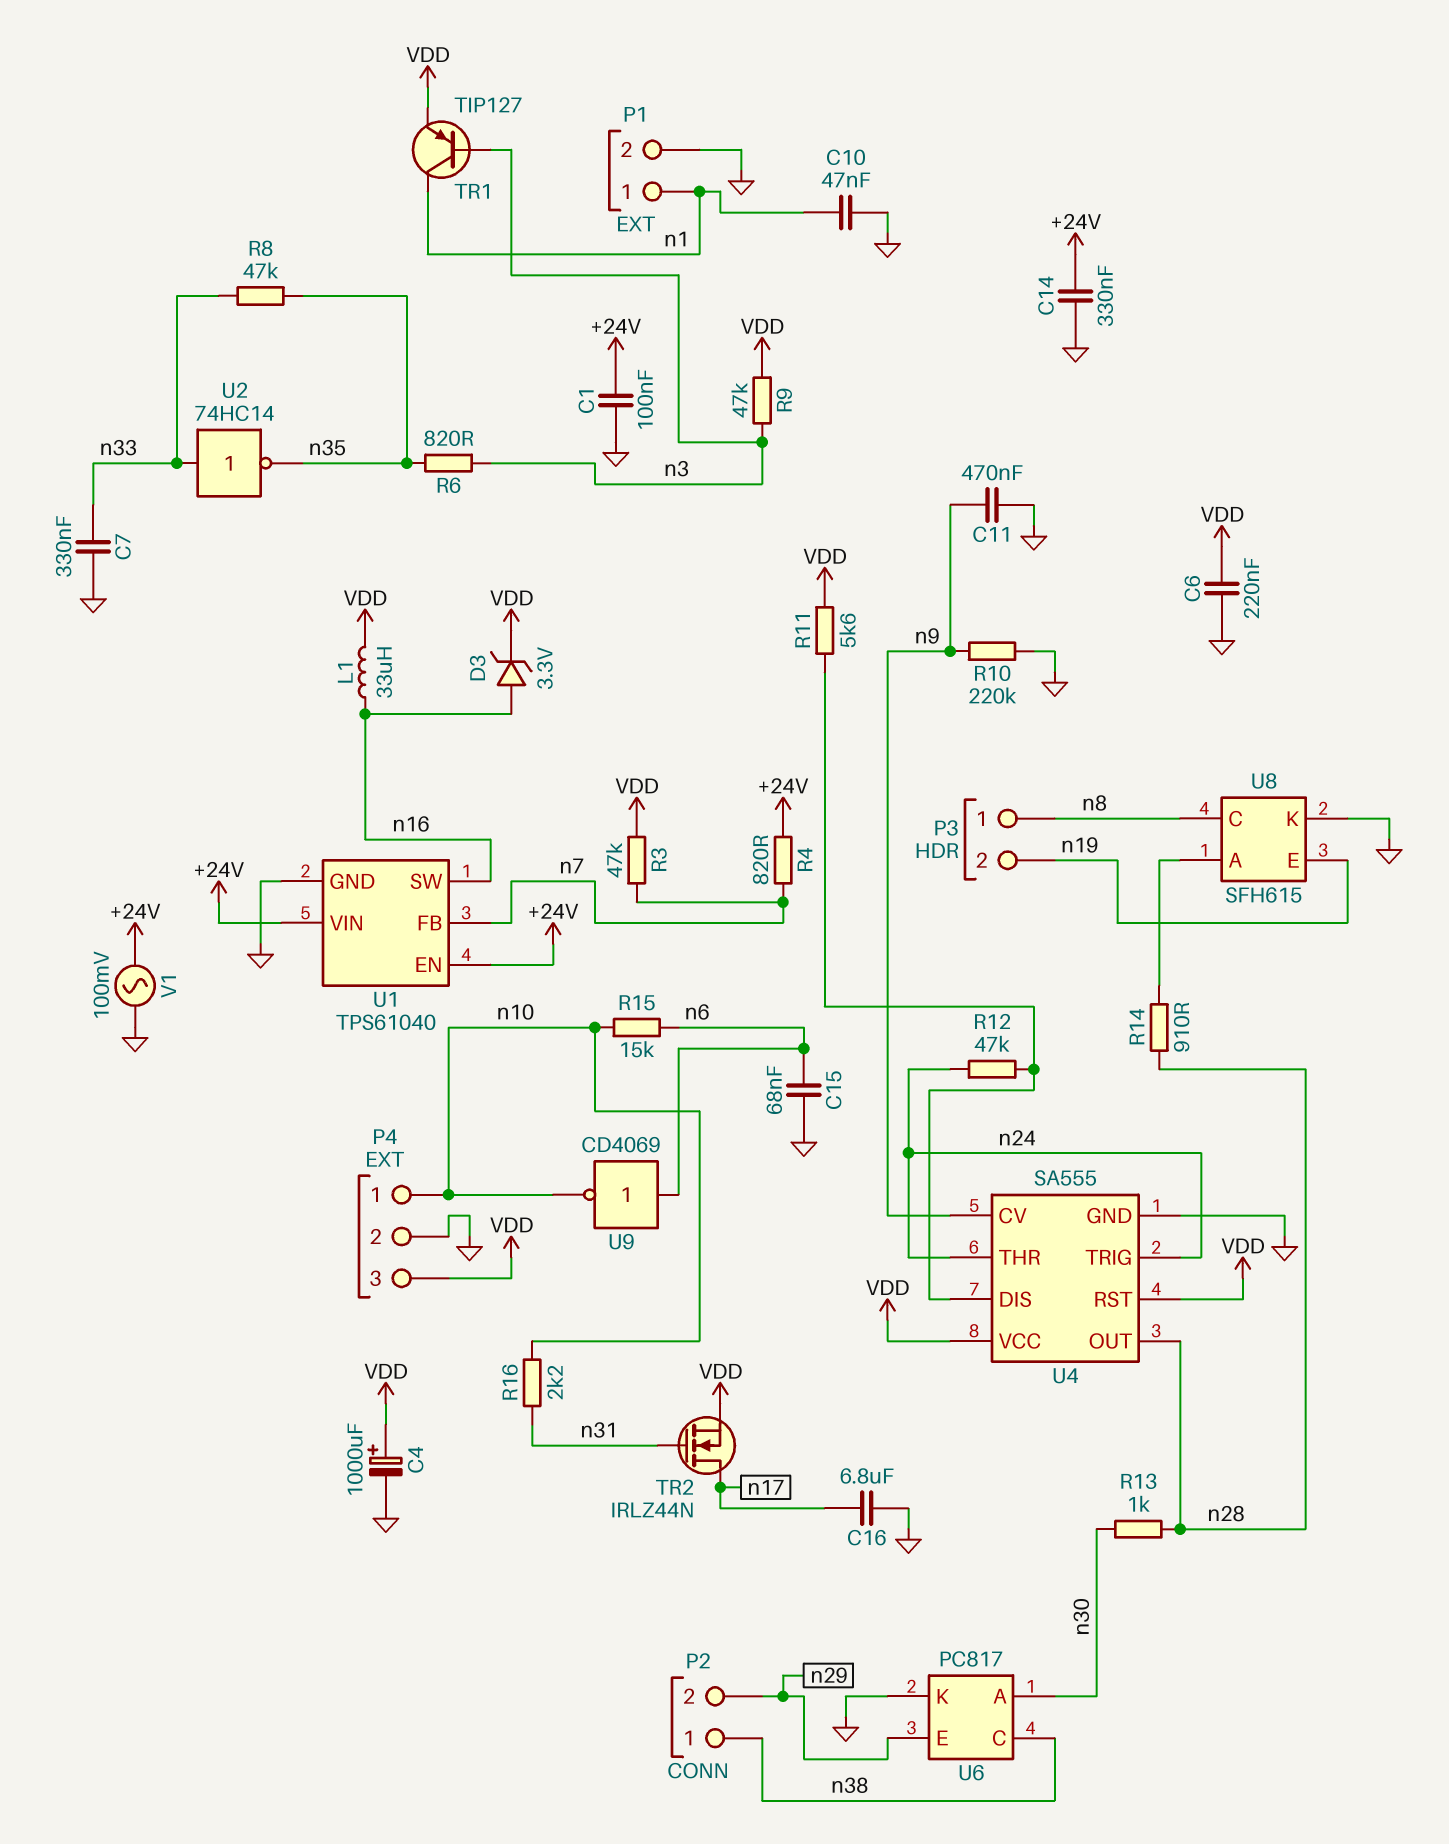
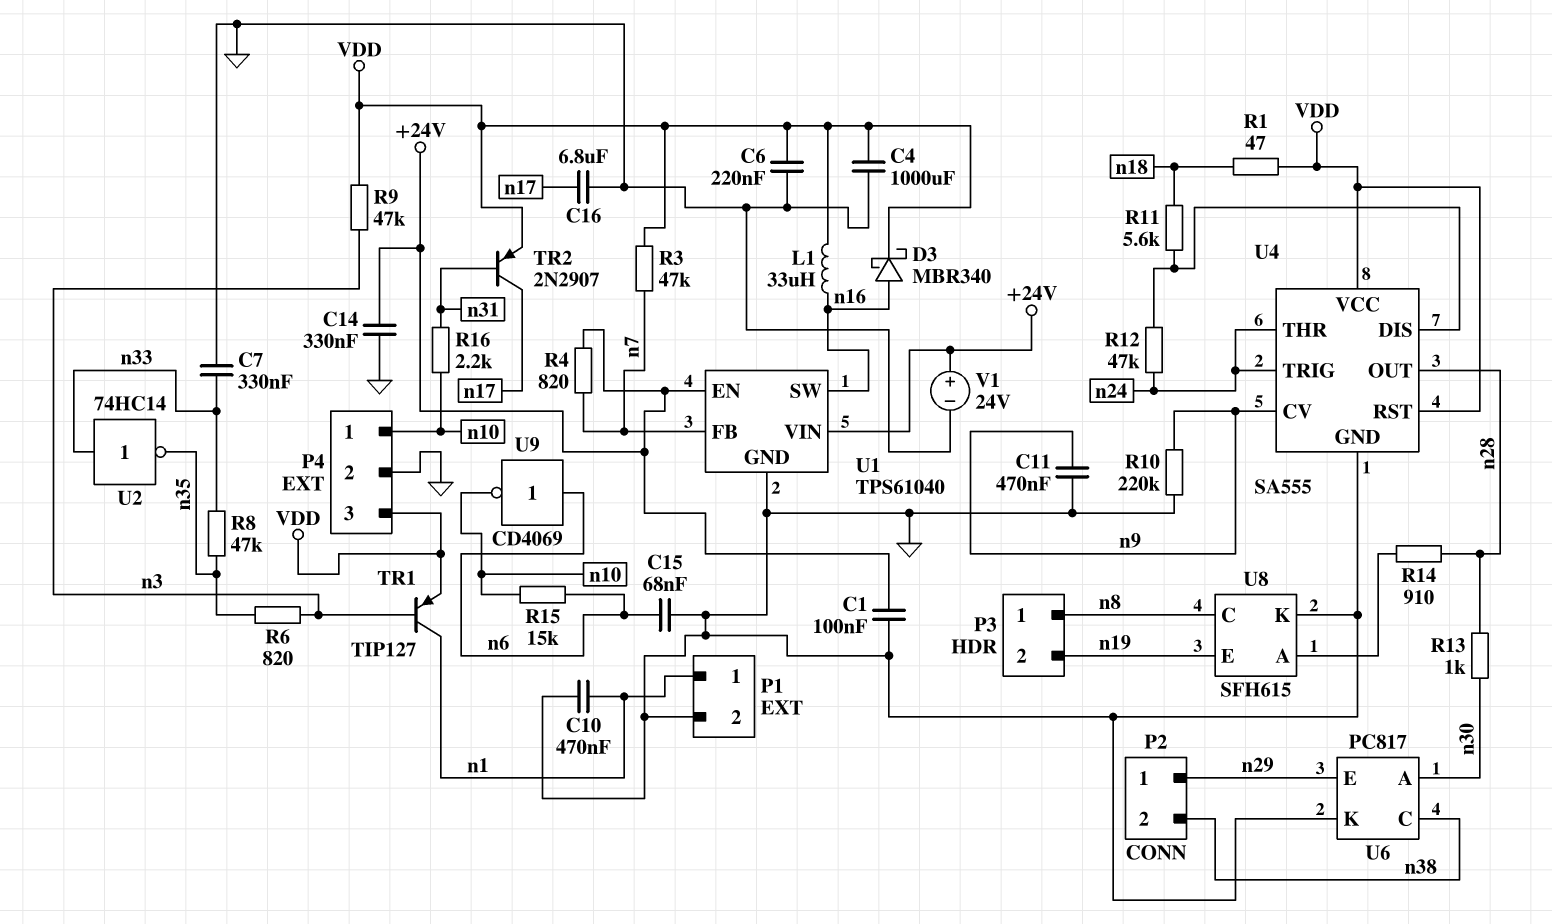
C4: 1000uF (plus VDD, minus GND) -> 1000uF (GND, VDD)
C10: 47nF (GND, n1) -> 470nF (GND, n1)
D3: zener 3.3V (A n16, K VDD) -> schottky MBR340 (A n16, K VDD)
P2 pin 1: n38 -> n29
P2 pin 2: n29 -> n38
R1: none -> 47 (VDD, n18)
R11: 5.6k (U4/DIS, VDD) -> 5.6k (U4/DIS, n18)
TR2: NMOS IRLZ44N (G n31, D n17, S VDD) -> PNP 2N2907 (B n31, C n17, E VDD)
V1: AC 100mV (+24V, GND) -> 24V (plus +24V, minus GND)

